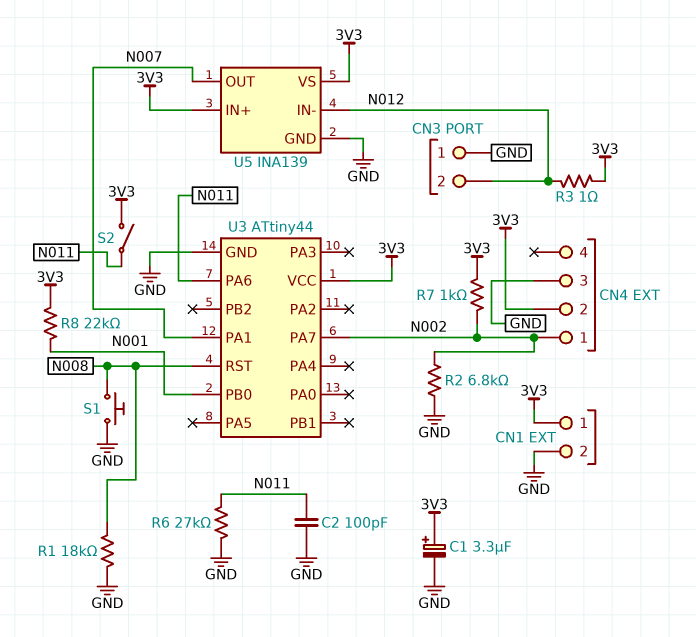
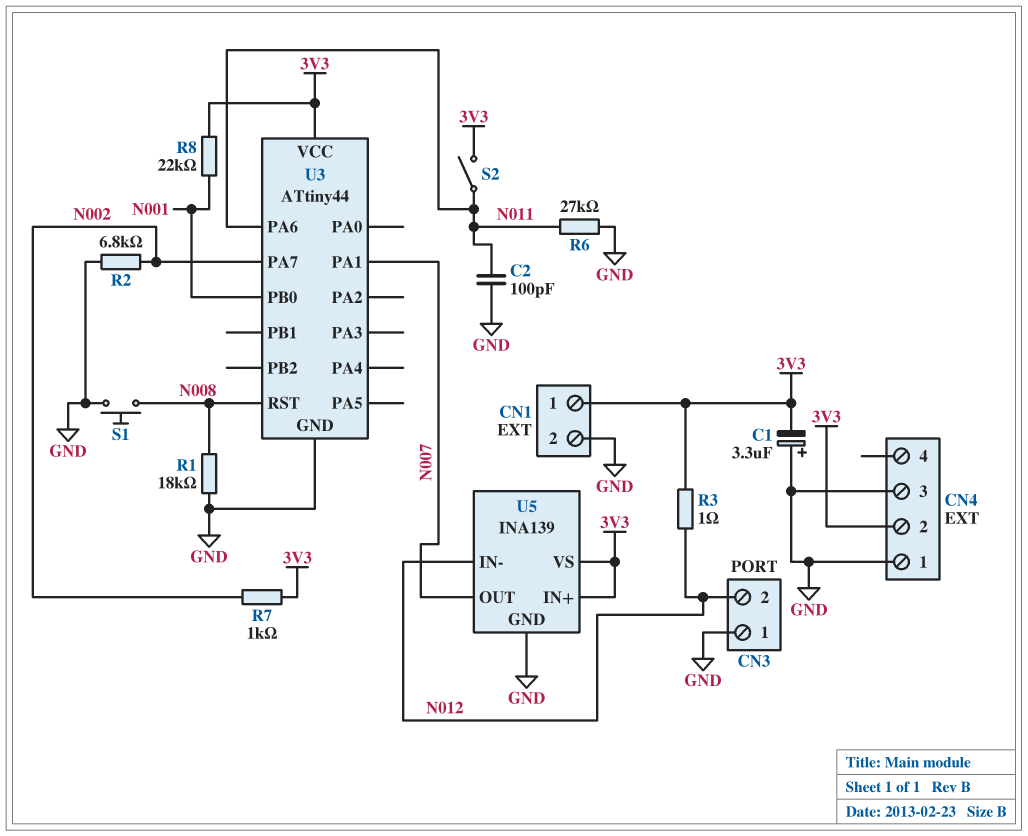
C1: 3.3uF (plus 3V3, minus GND) -> 3.3uF (plus GND, minus 3V3)
CN4 pin 1: N002 -> GND

